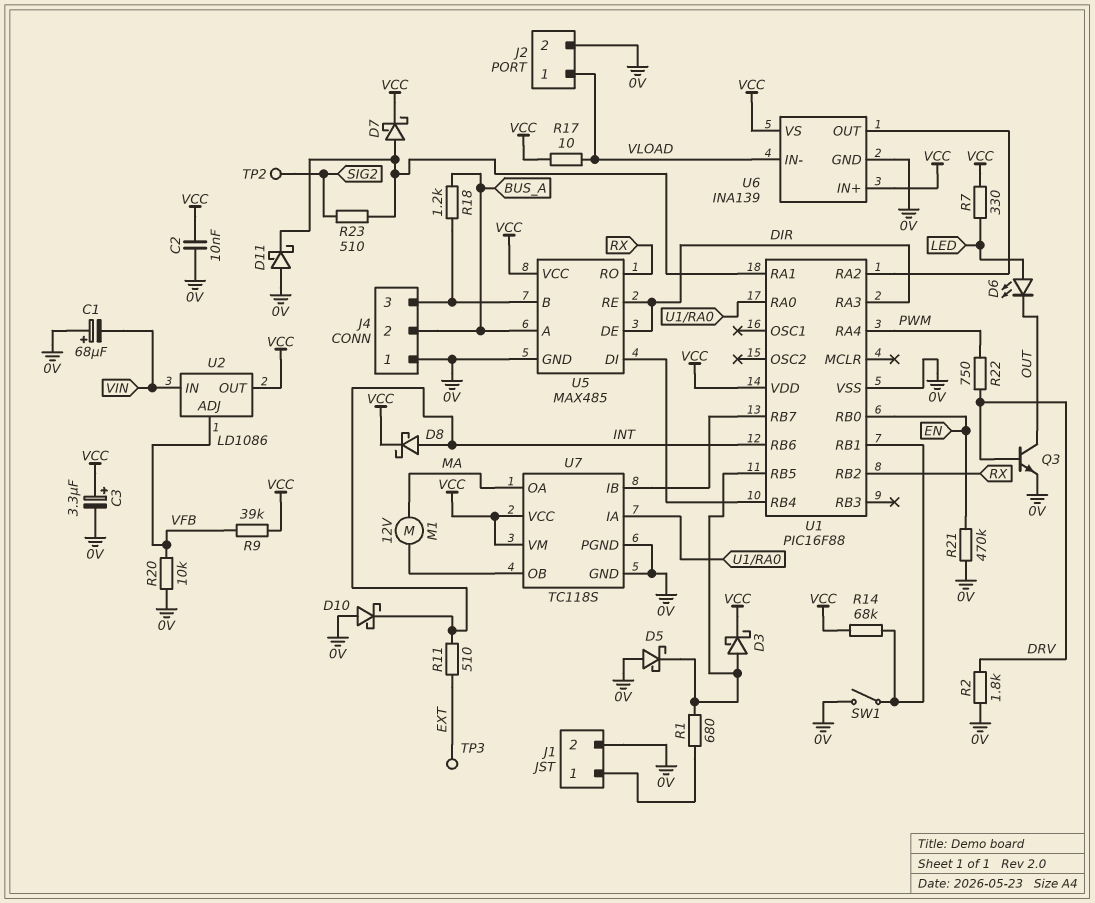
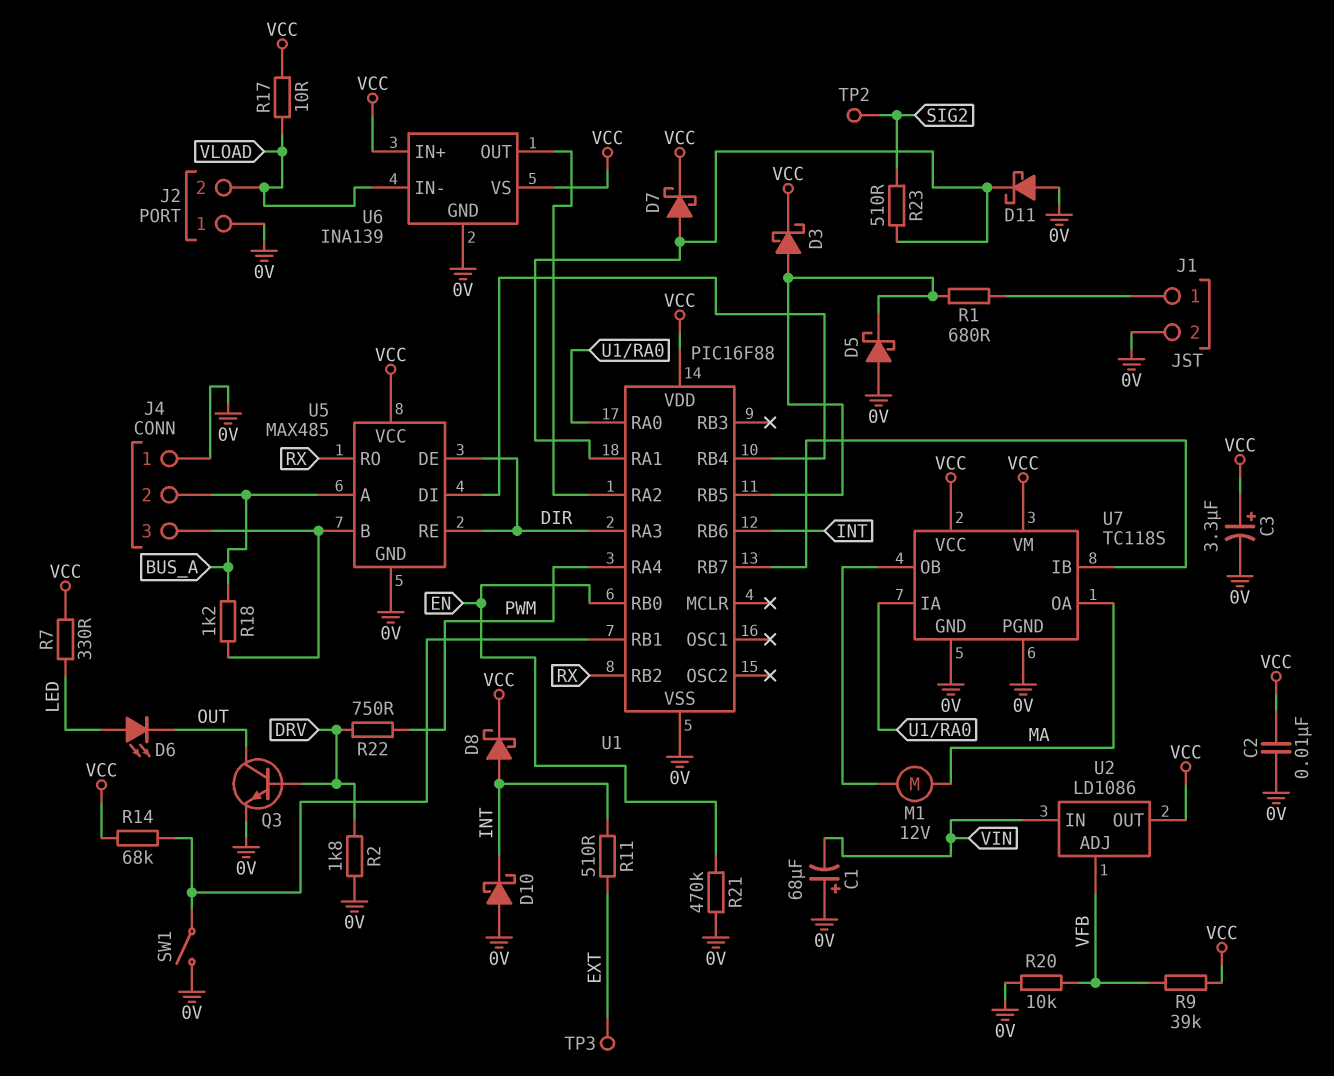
J2 pin 1: VLOAD -> 0V
J2 pin 2: 0V -> VLOAD

